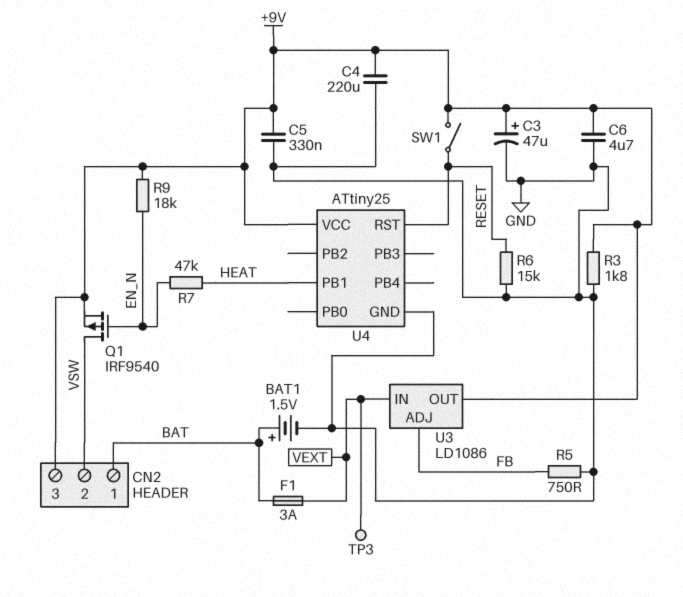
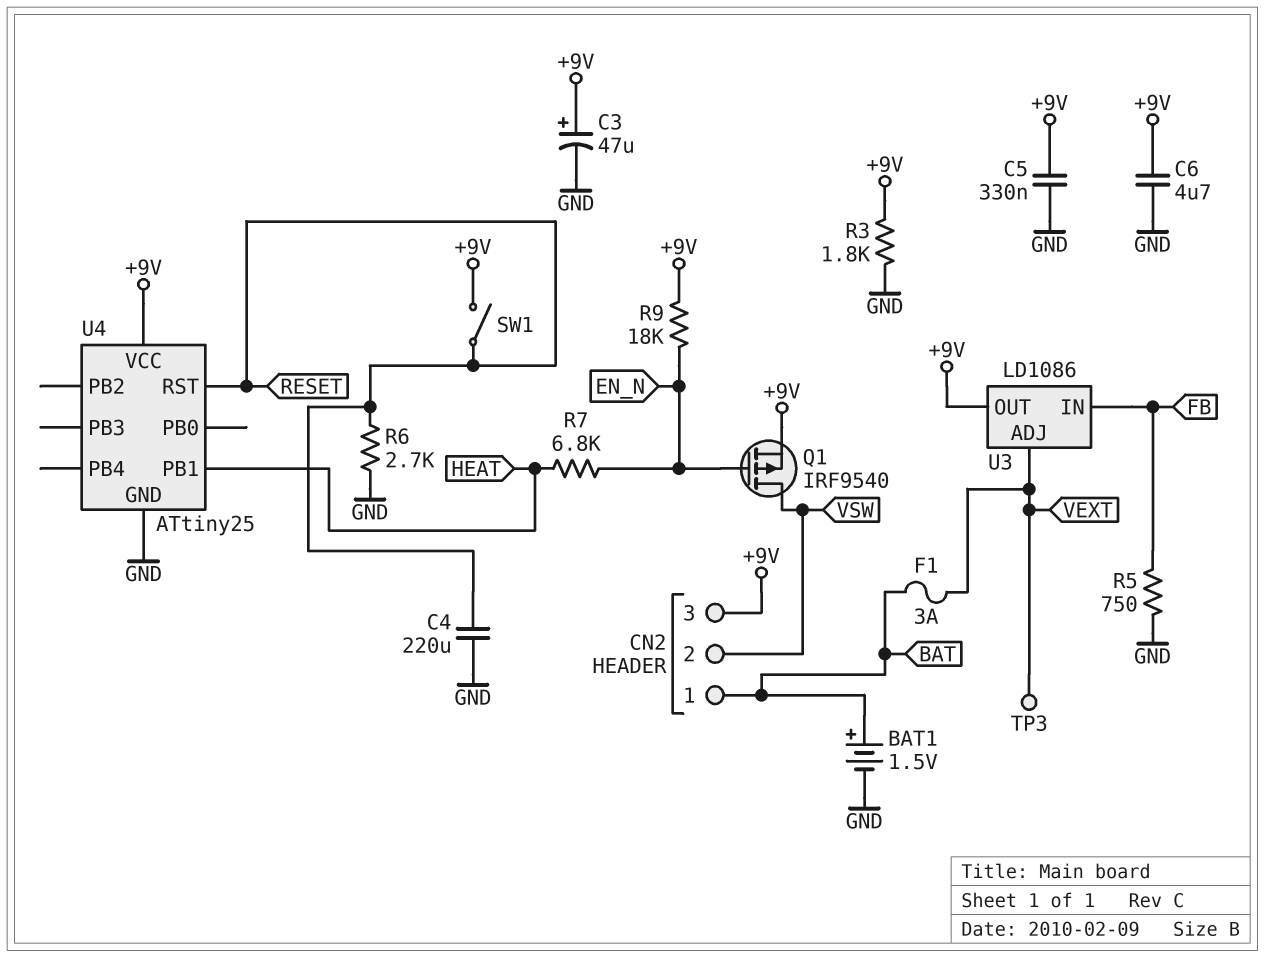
C4: 220uF (+9V, GND) -> 220uF (GND, RESET)
R6: 15k (GND, RESET) -> 2.7k (GND, RESET)
R7: 47k (EN_N, HEAT) -> 6.8k (EN_N, HEAT)
U3 pin ADJ: FB -> VEXT
U3 pin IN: VEXT -> FB

